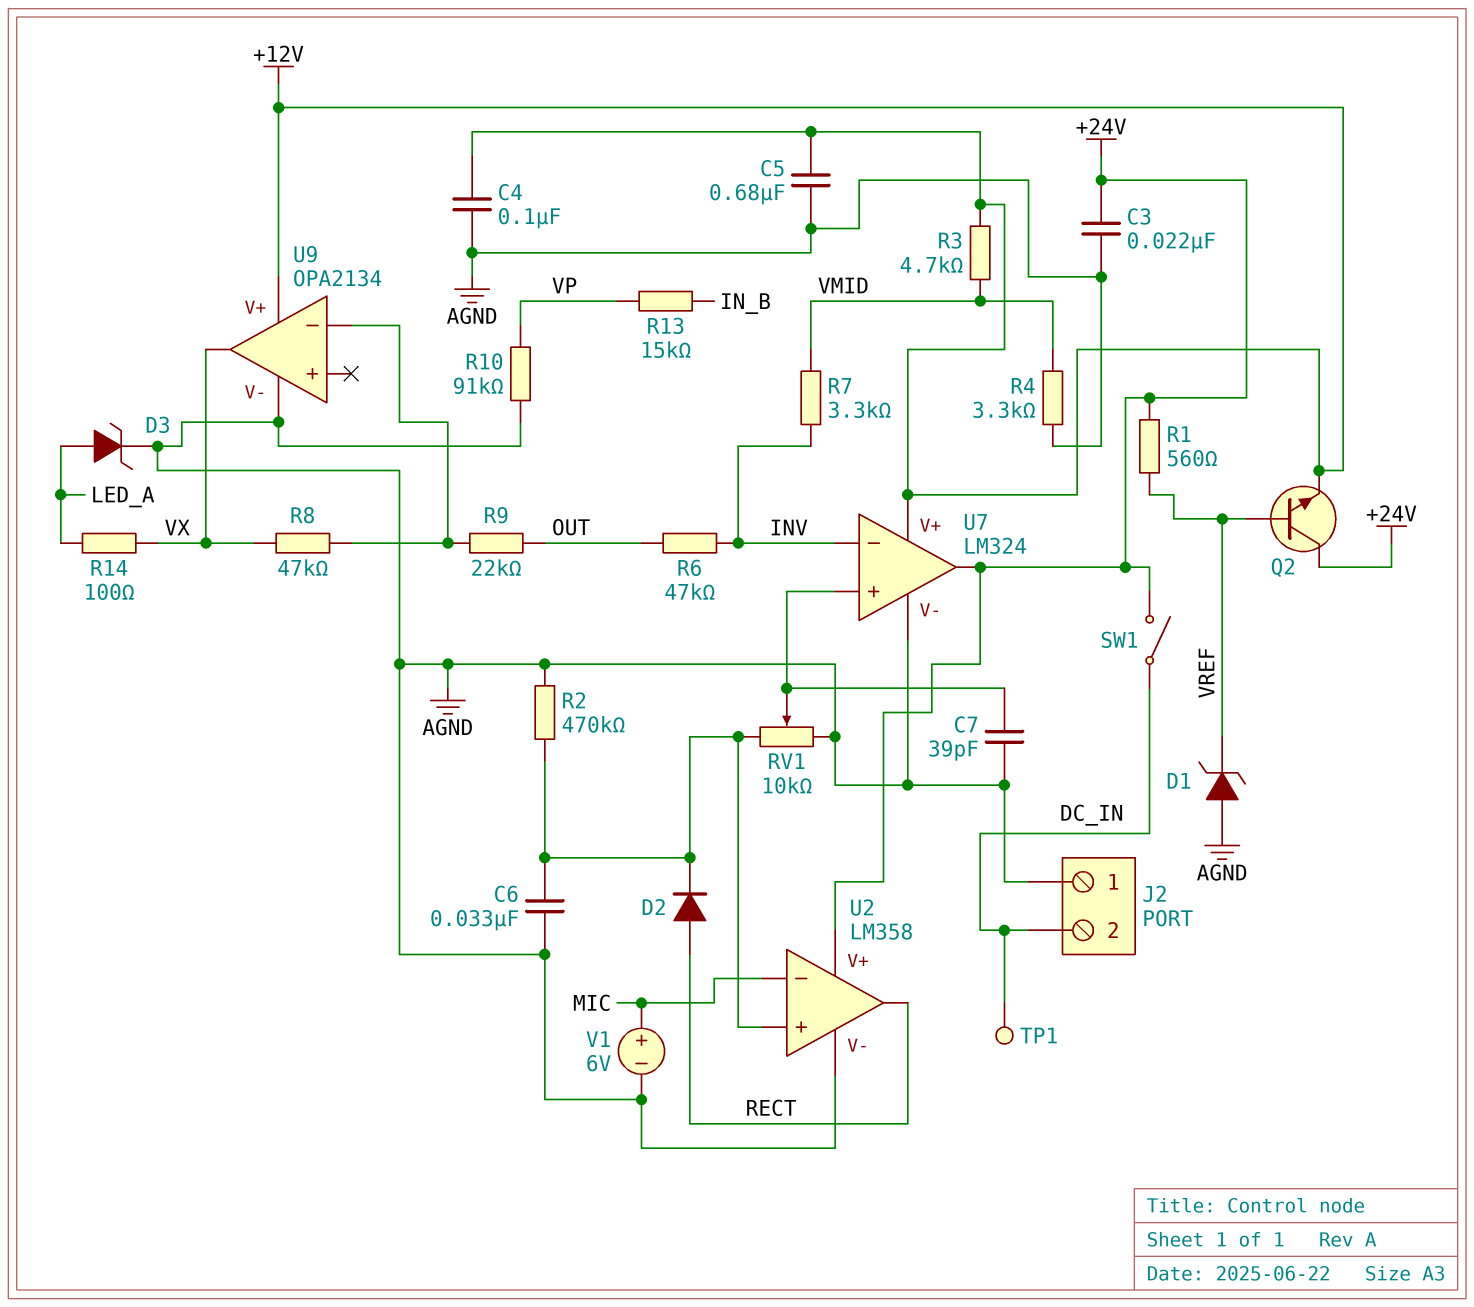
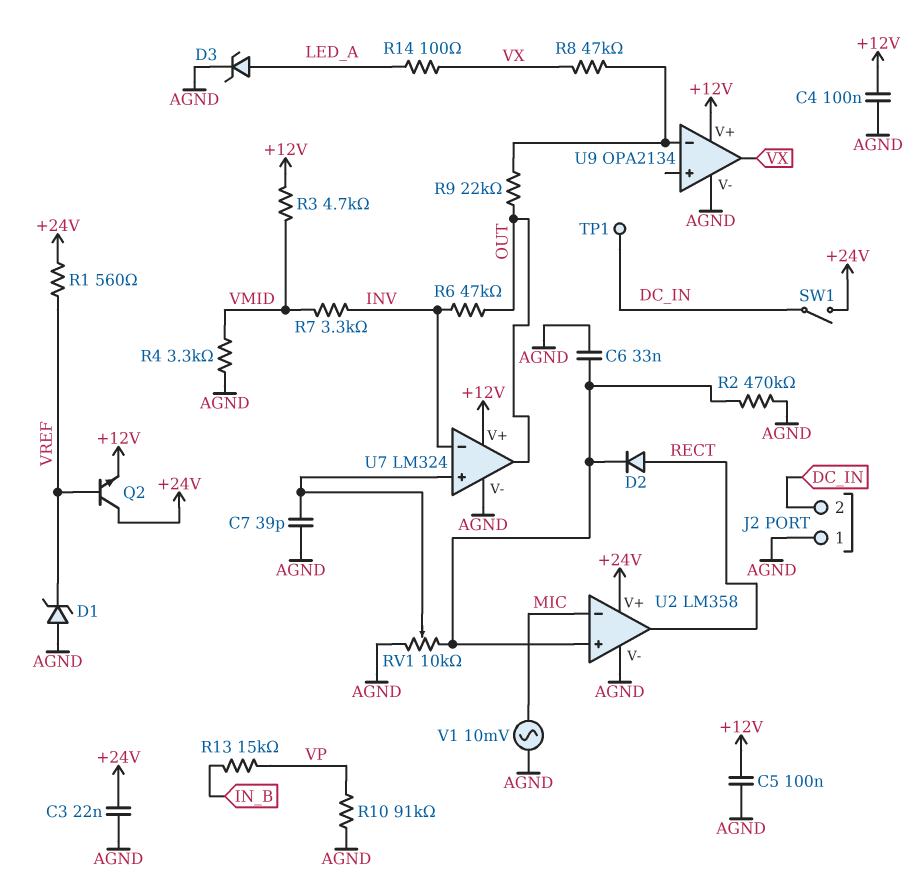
C5: 680nF (+12V, AGND) -> 100nF (+12V, AGND)
U7 pin out: +24V -> OUT
V1: 6V (plus MIC, minus AGND) -> AC 10mV (AGND, MIC)

